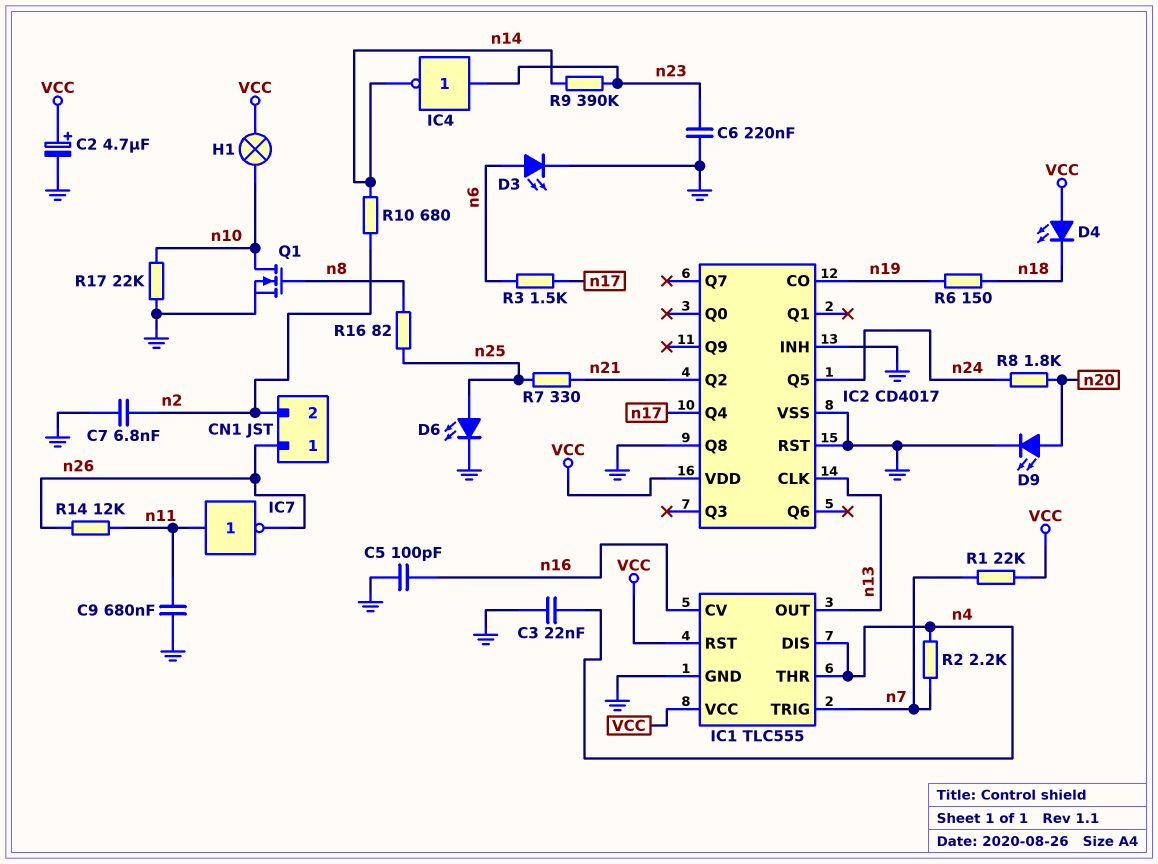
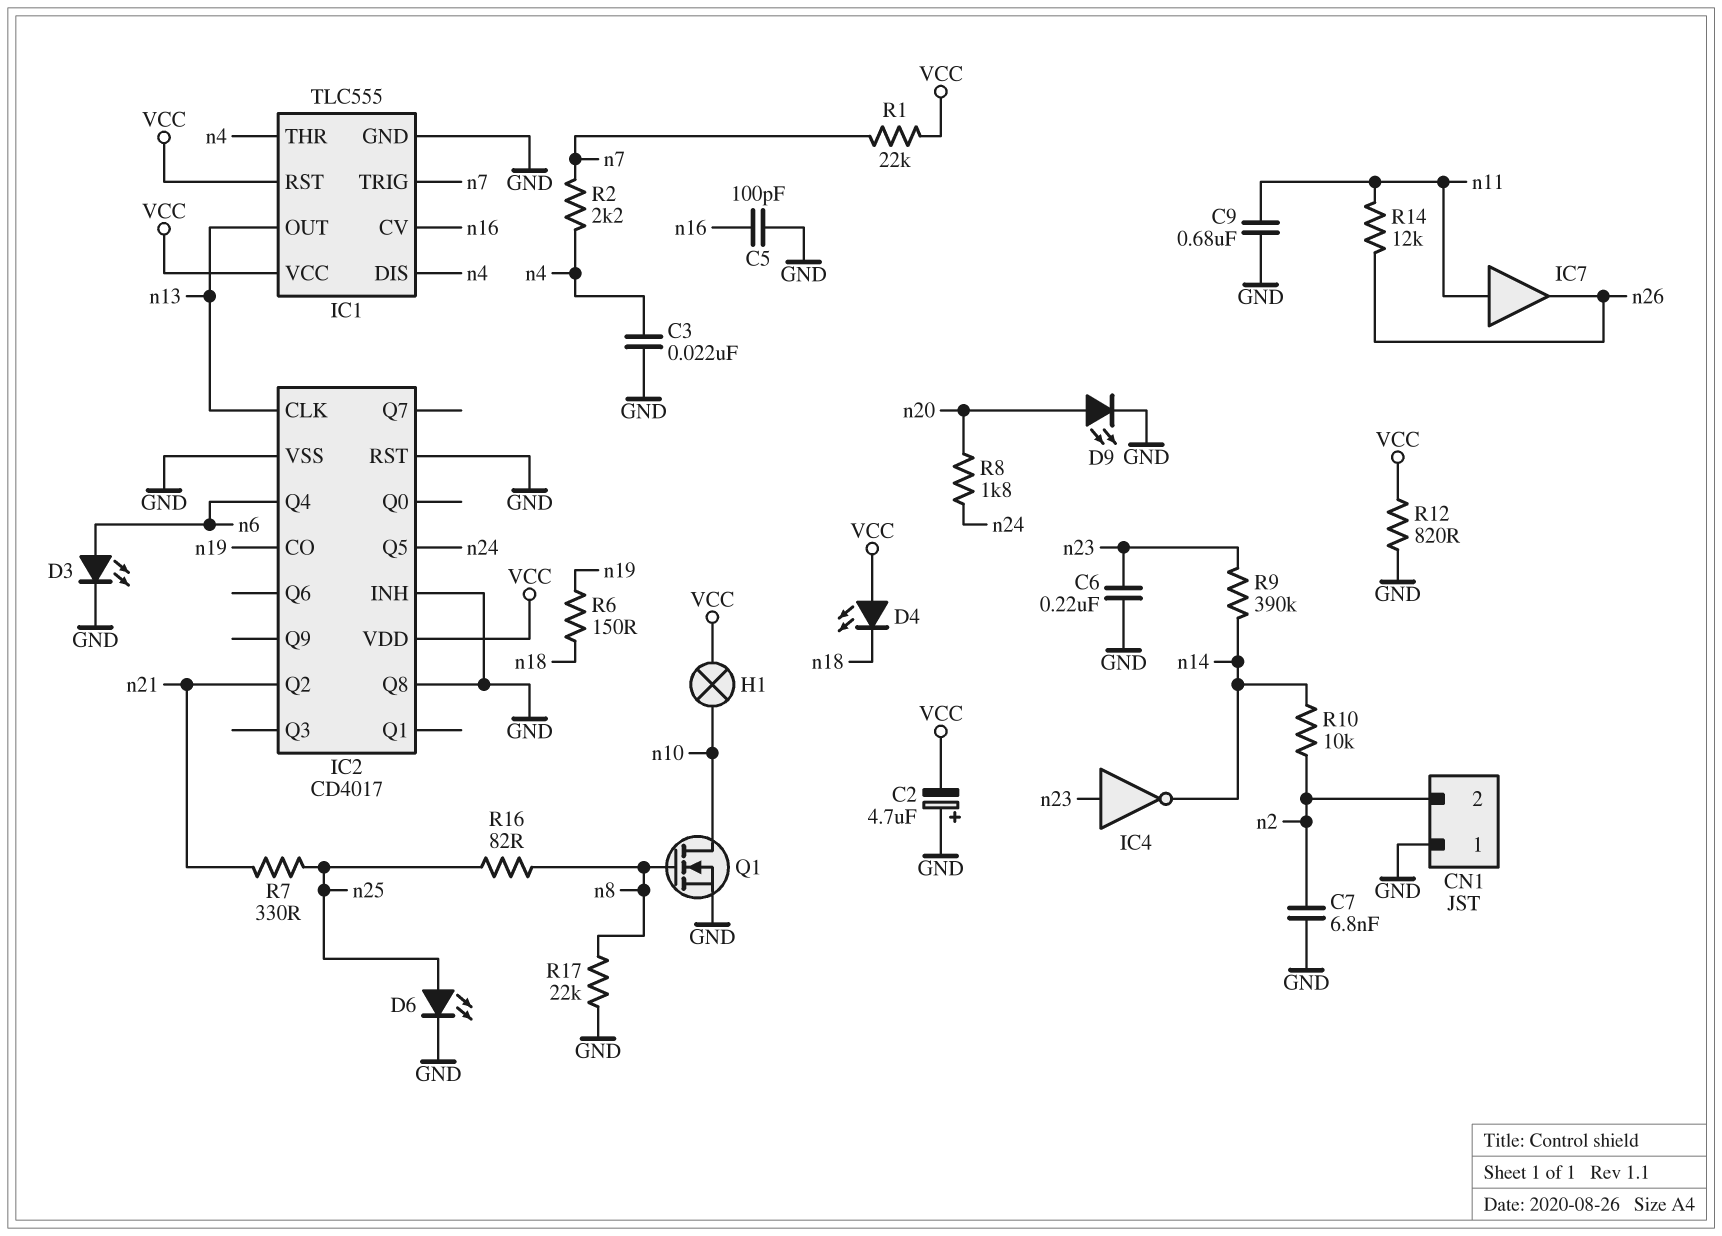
C2: 4.7uF (plus VCC, minus GND) -> 4.7uF (plus GND, minus VCC)
CN1 pin 1: n26 -> GND
IC2 pin Q4: n17 -> n6
IC7: NOT (in n11, out n26) -> buffer (in n11, out n26)
R3: 1.5k (n6, n17) -> none
R10: 680 (n2, n14) -> 10k (n2, n14)
R12: none -> 820 (GND, VCC)
R17: 22k (GND, n10) -> 22k (GND, n8)

